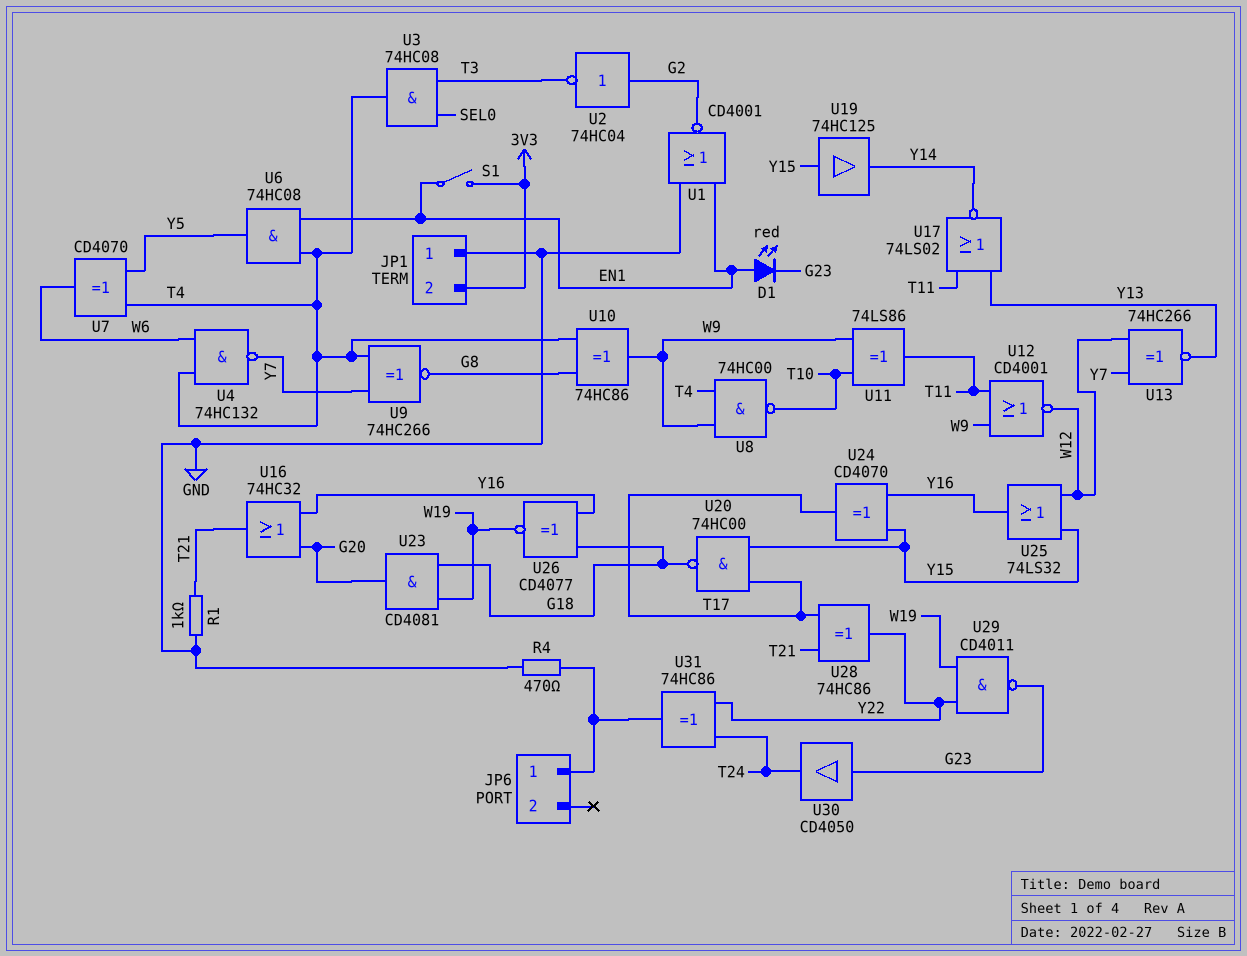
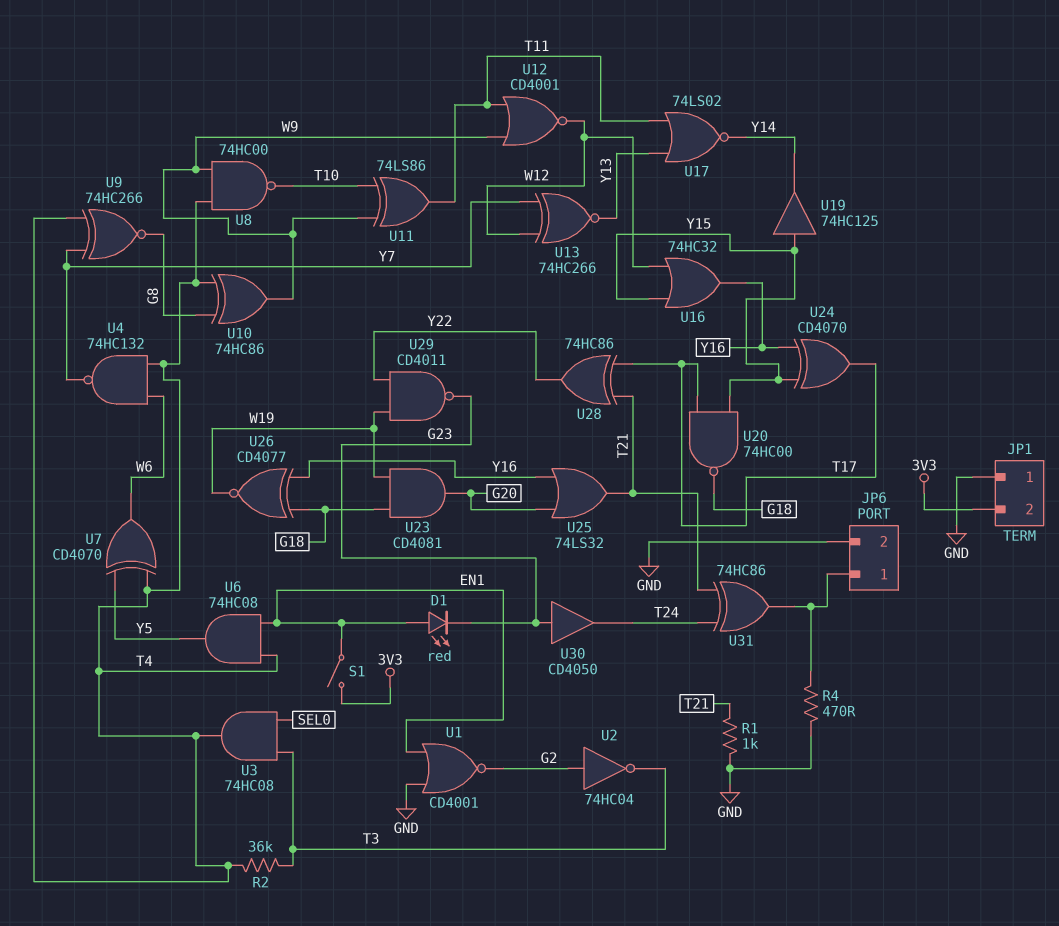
JP6 pin 2: none -> GND
R2: none -> 36k (T3, T4)
U16: OR 74HC32 (in G20, in Y16, out T21) -> OR 74HC32 (in W12, in Y15, out Y16)
U25: OR 74LS32 (in W12, in Y15, out Y16) -> OR 74LS32 (in G20, in Y16, out T21)
U31: XOR 74HC86 (in T24, in Y22, out JP6/1) -> XOR 74HC86 (in T21, in T24, out JP6/1)

